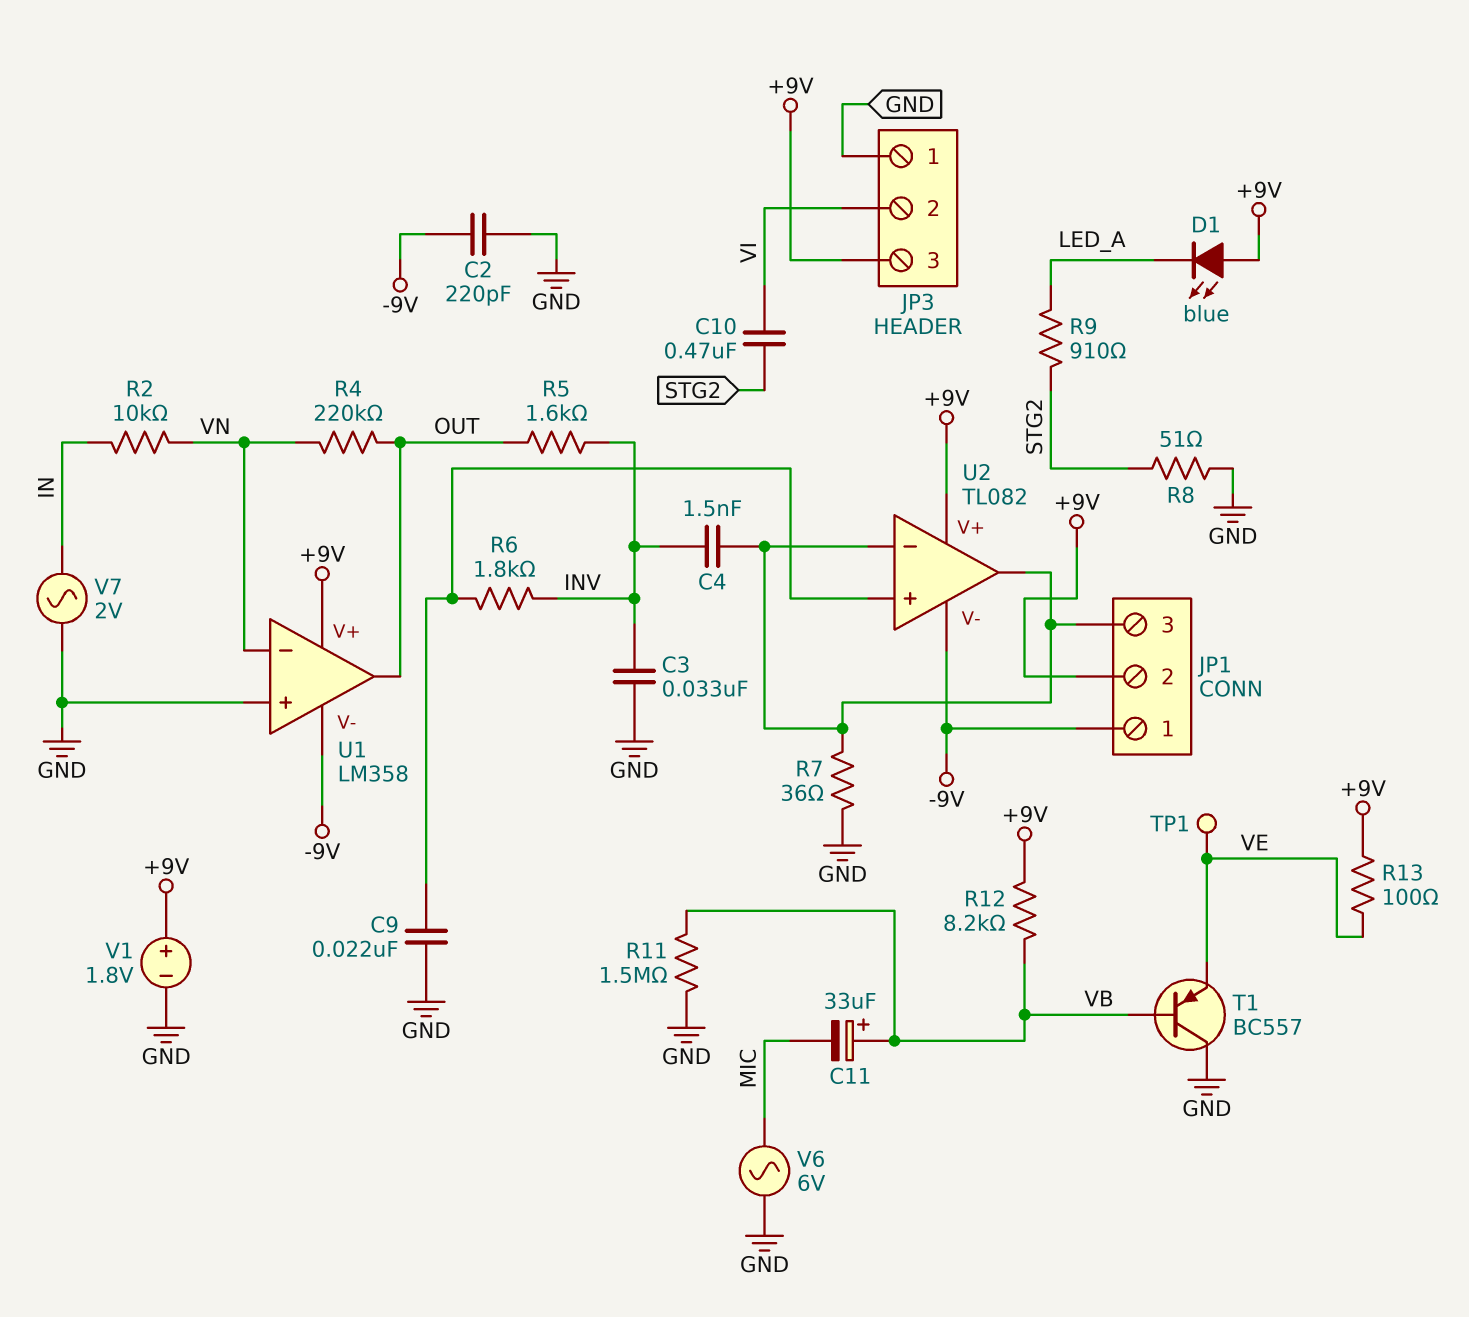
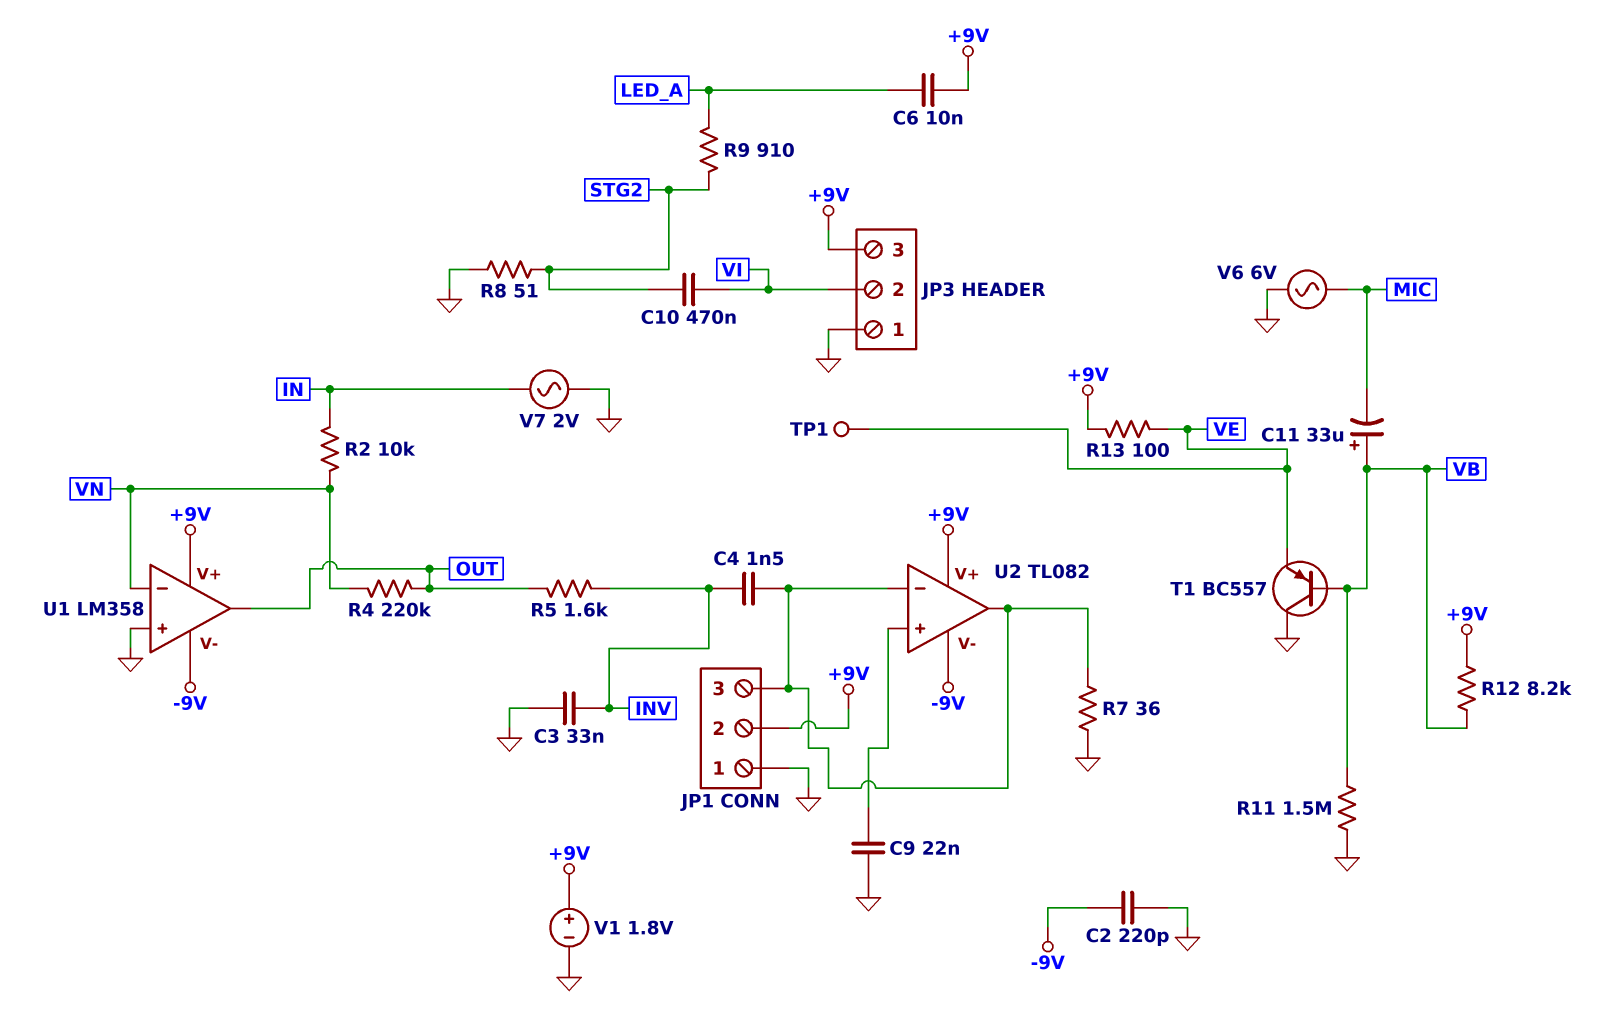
C6: none -> 10nF (+9V, LED_A)
D1: LED blue (A +9V, K LED_A) -> none
JP1 pin 1: -9V -> GND
R6: 1.8k (INV, U2/in+) -> none

